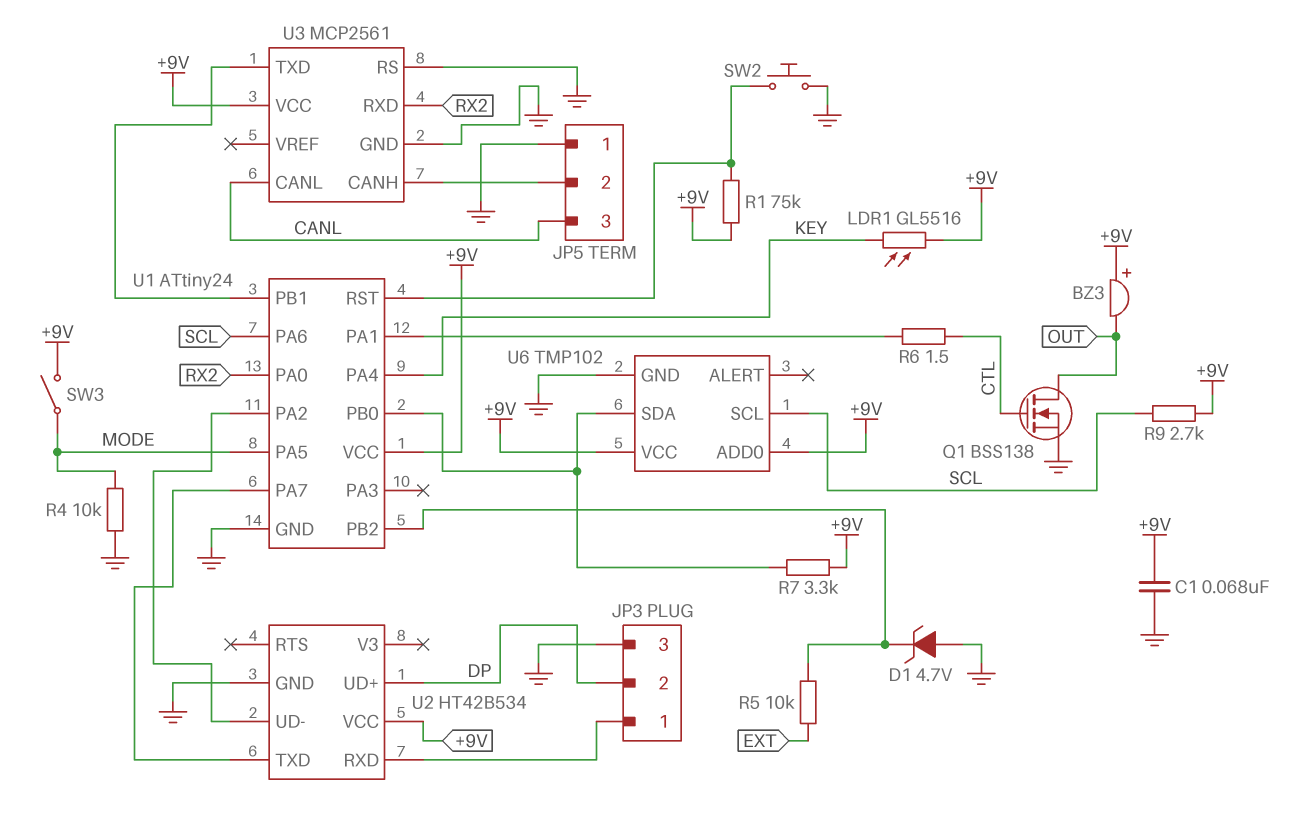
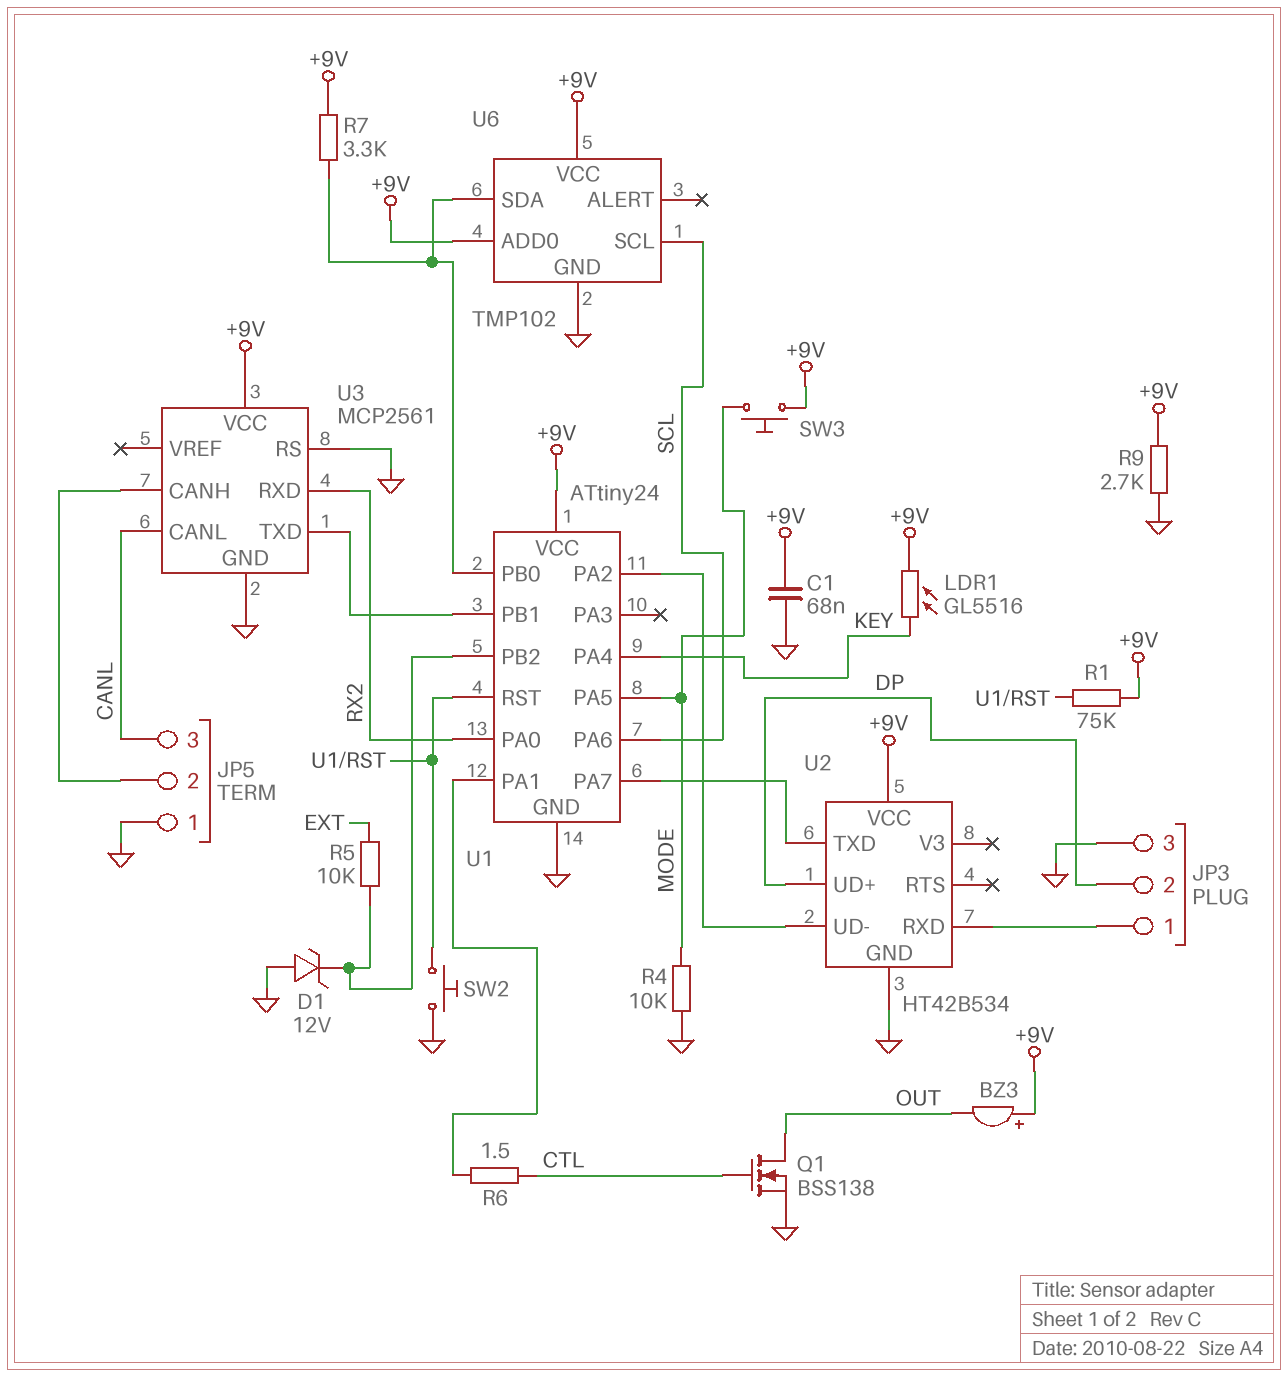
D1: zener 4.7V (A GND, K U1/PB2) -> zener 12V (A GND, K U1/PB2)
R9: 2.7k (+9V, SCL) -> 2.7k (+9V, GND)
SW3: switch (+9V, MODE) -> button (+9V, MODE)

